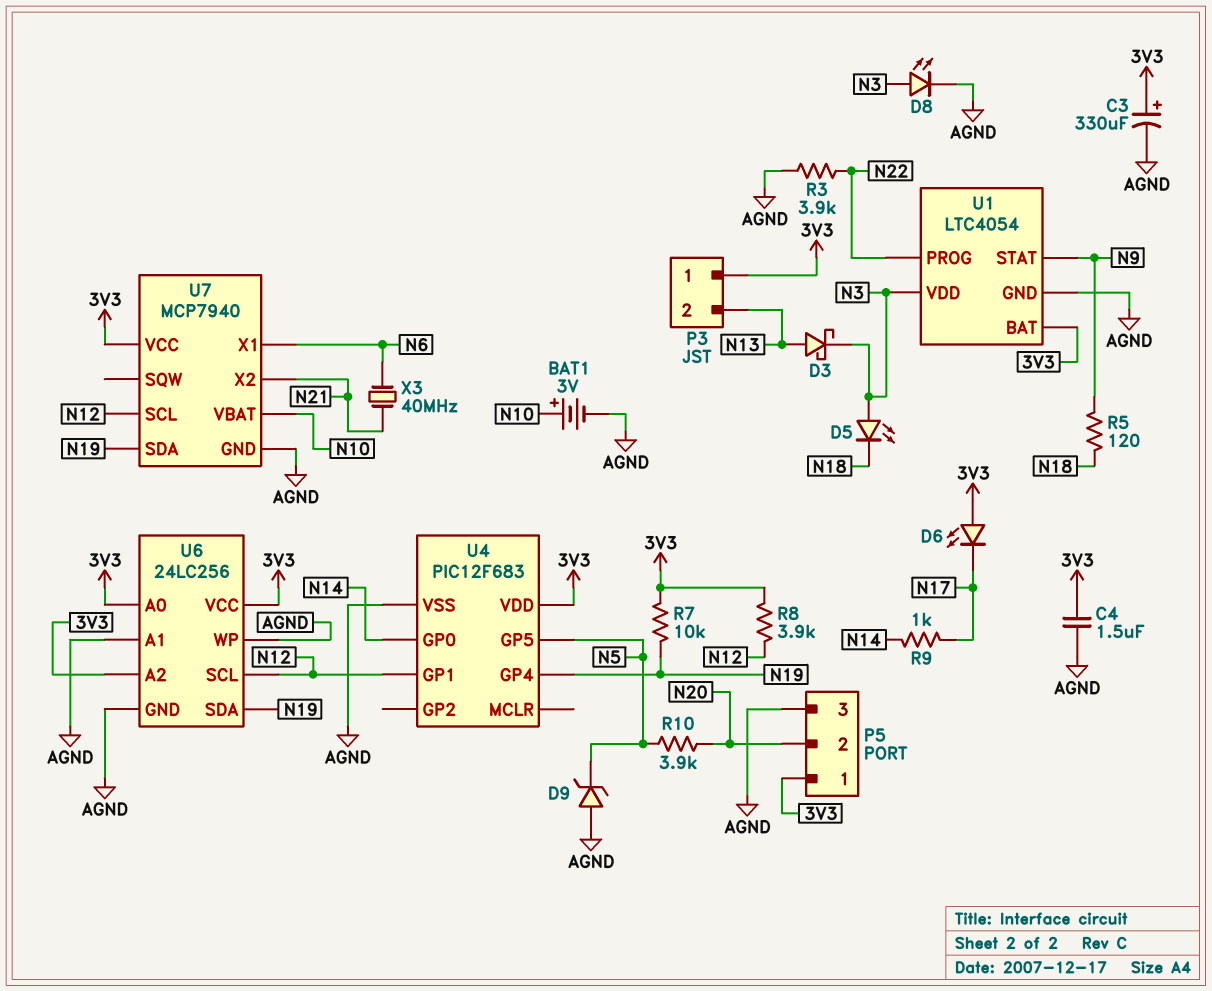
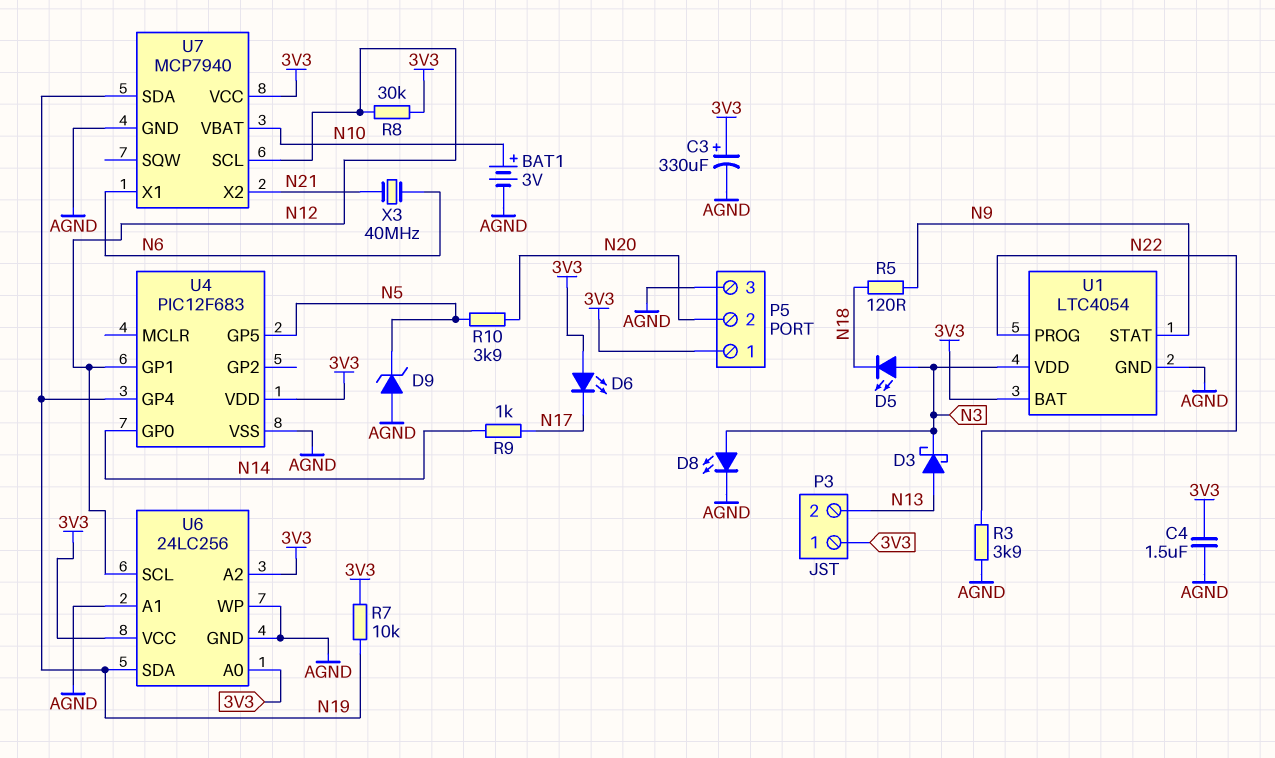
R8: 3.9k (3V3, N12) -> 30k (3V3, N12)

